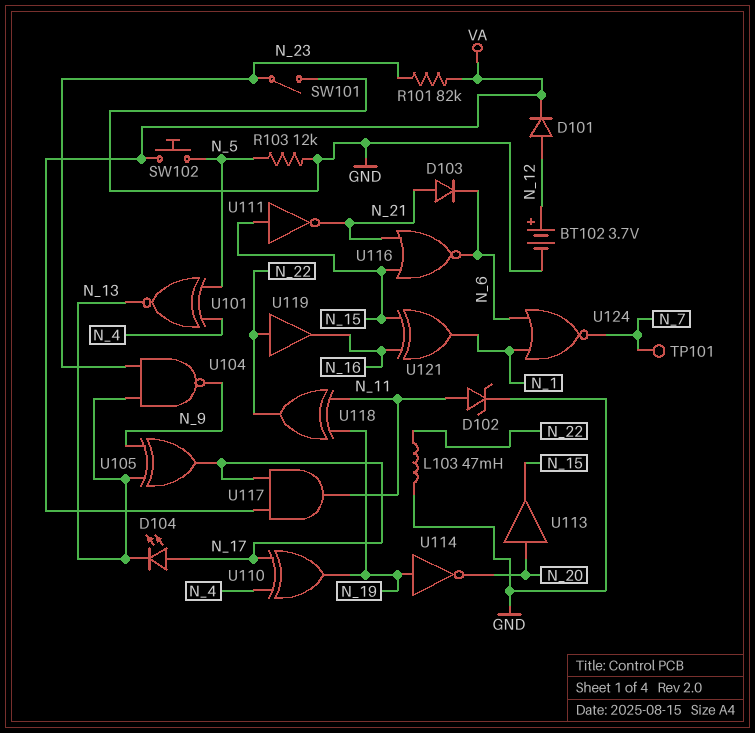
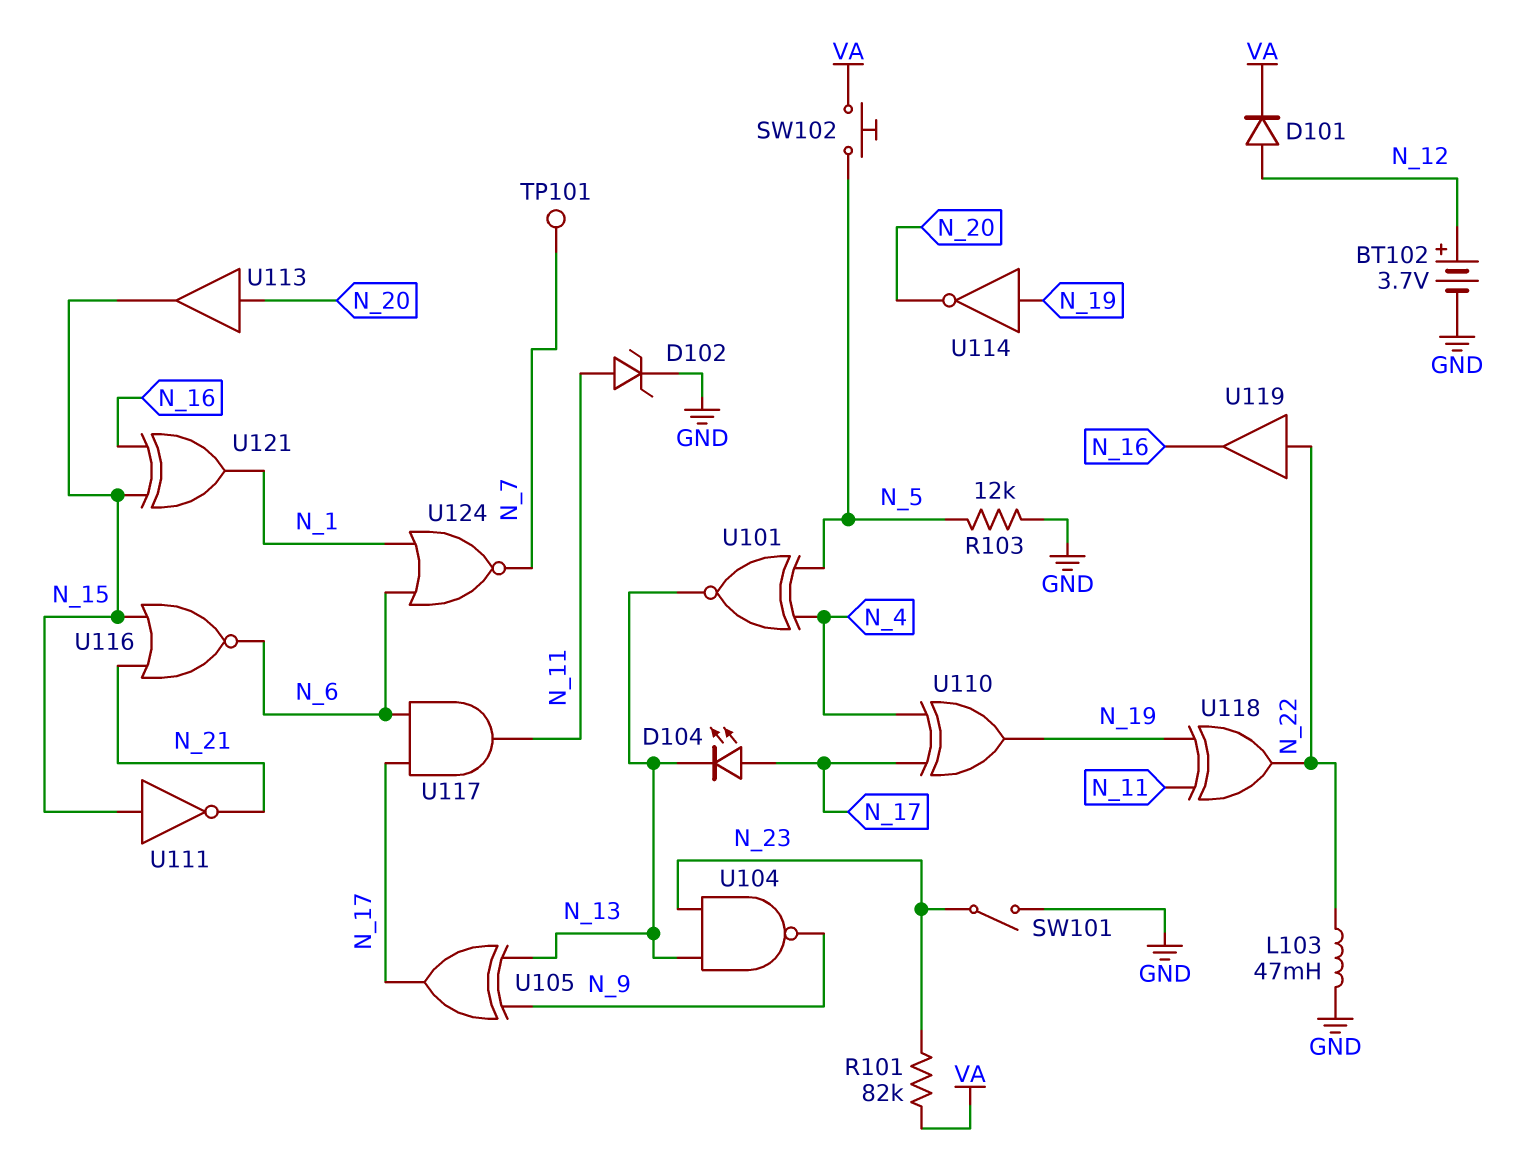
D103: diode (A N_21, K N_6) -> none
U117: AND (in N_17, in VA, out N_11) -> AND (in N_6, in N_17, out N_11)

